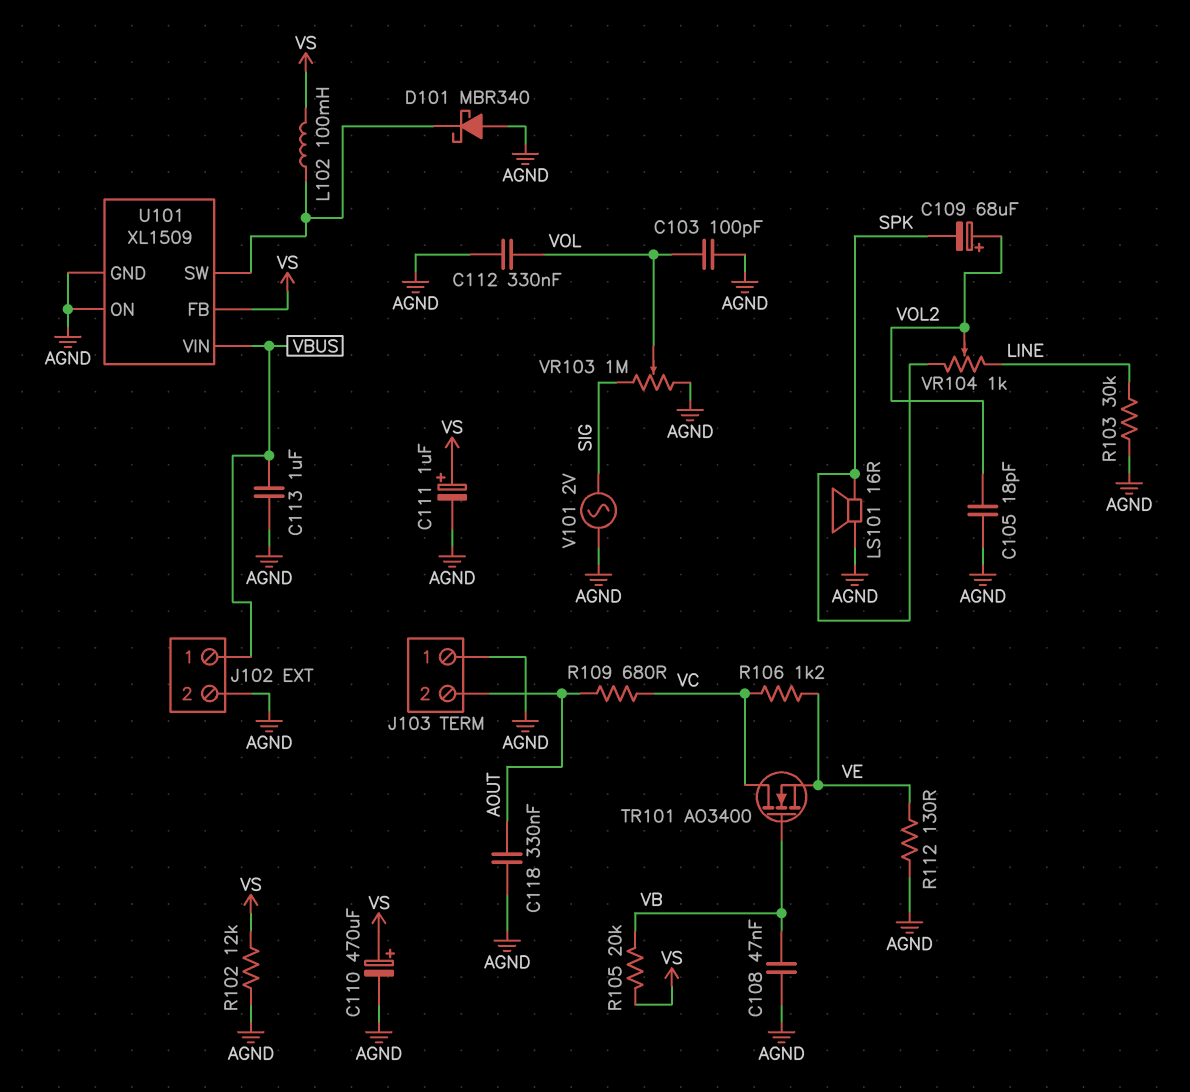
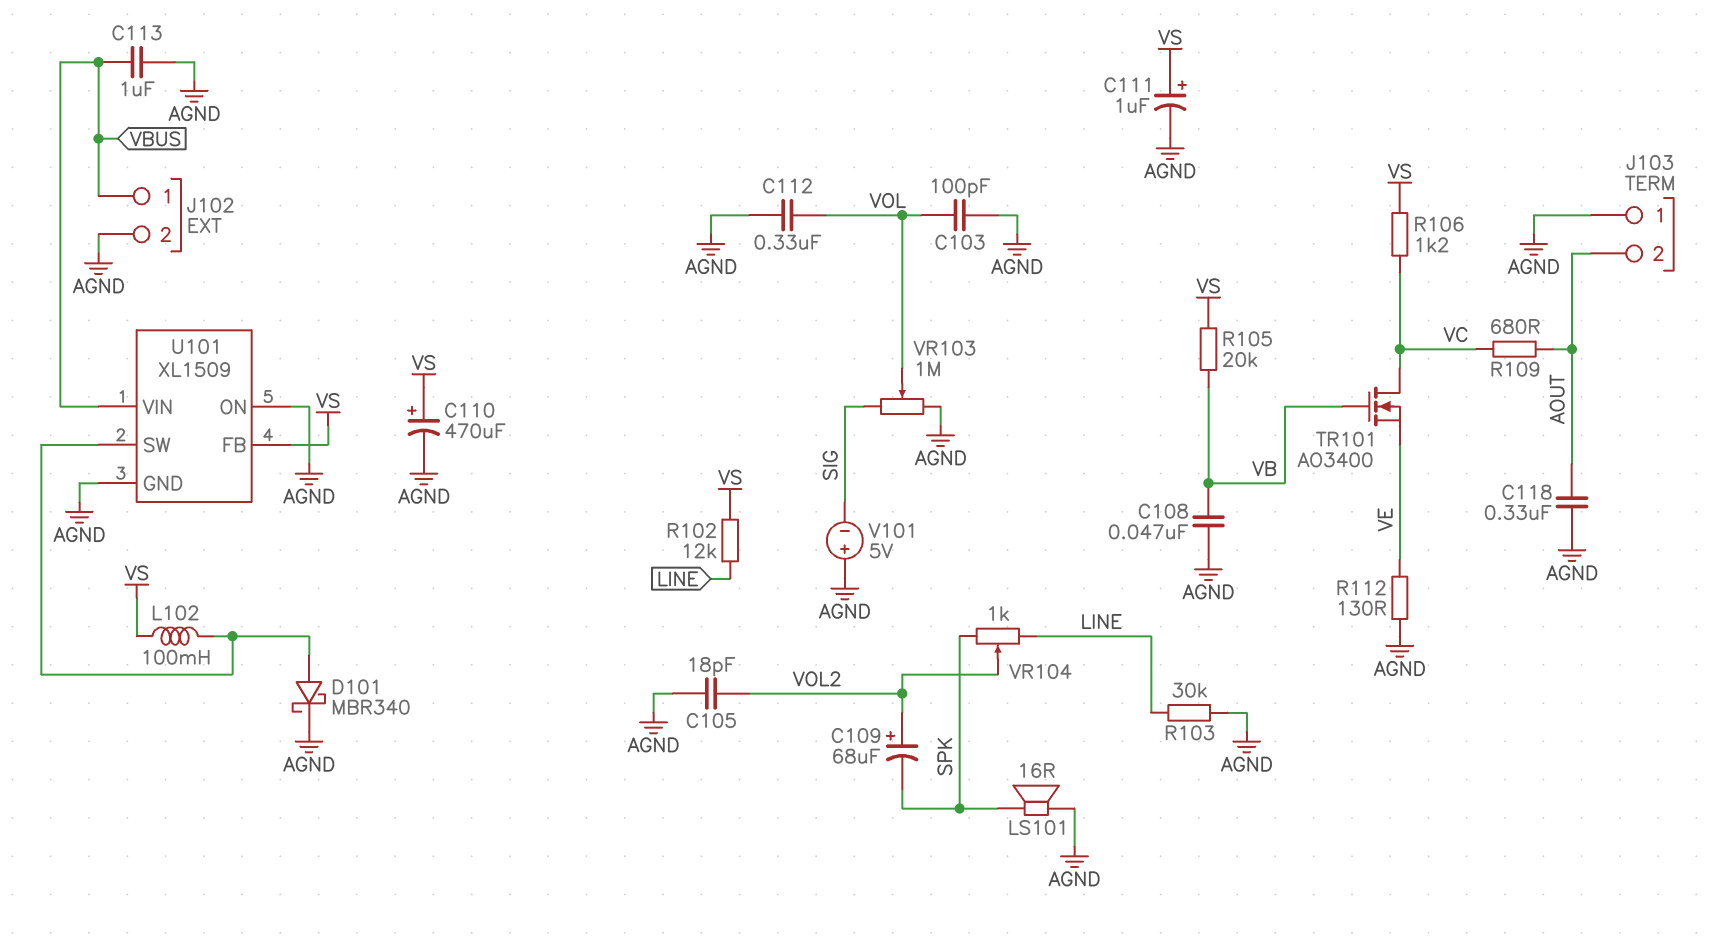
D101: schottky MBR340 (A AGND, K U101/SW) -> schottky MBR340 (A U101/SW, K AGND)
R102: 12k (AGND, VS) -> 12k (LINE, VS)
R106: 1.2k (VC, VE) -> 1.2k (VC, VS)
V101: AC 2V (AGND, SIG) -> 5V (plus AGND, minus SIG)

